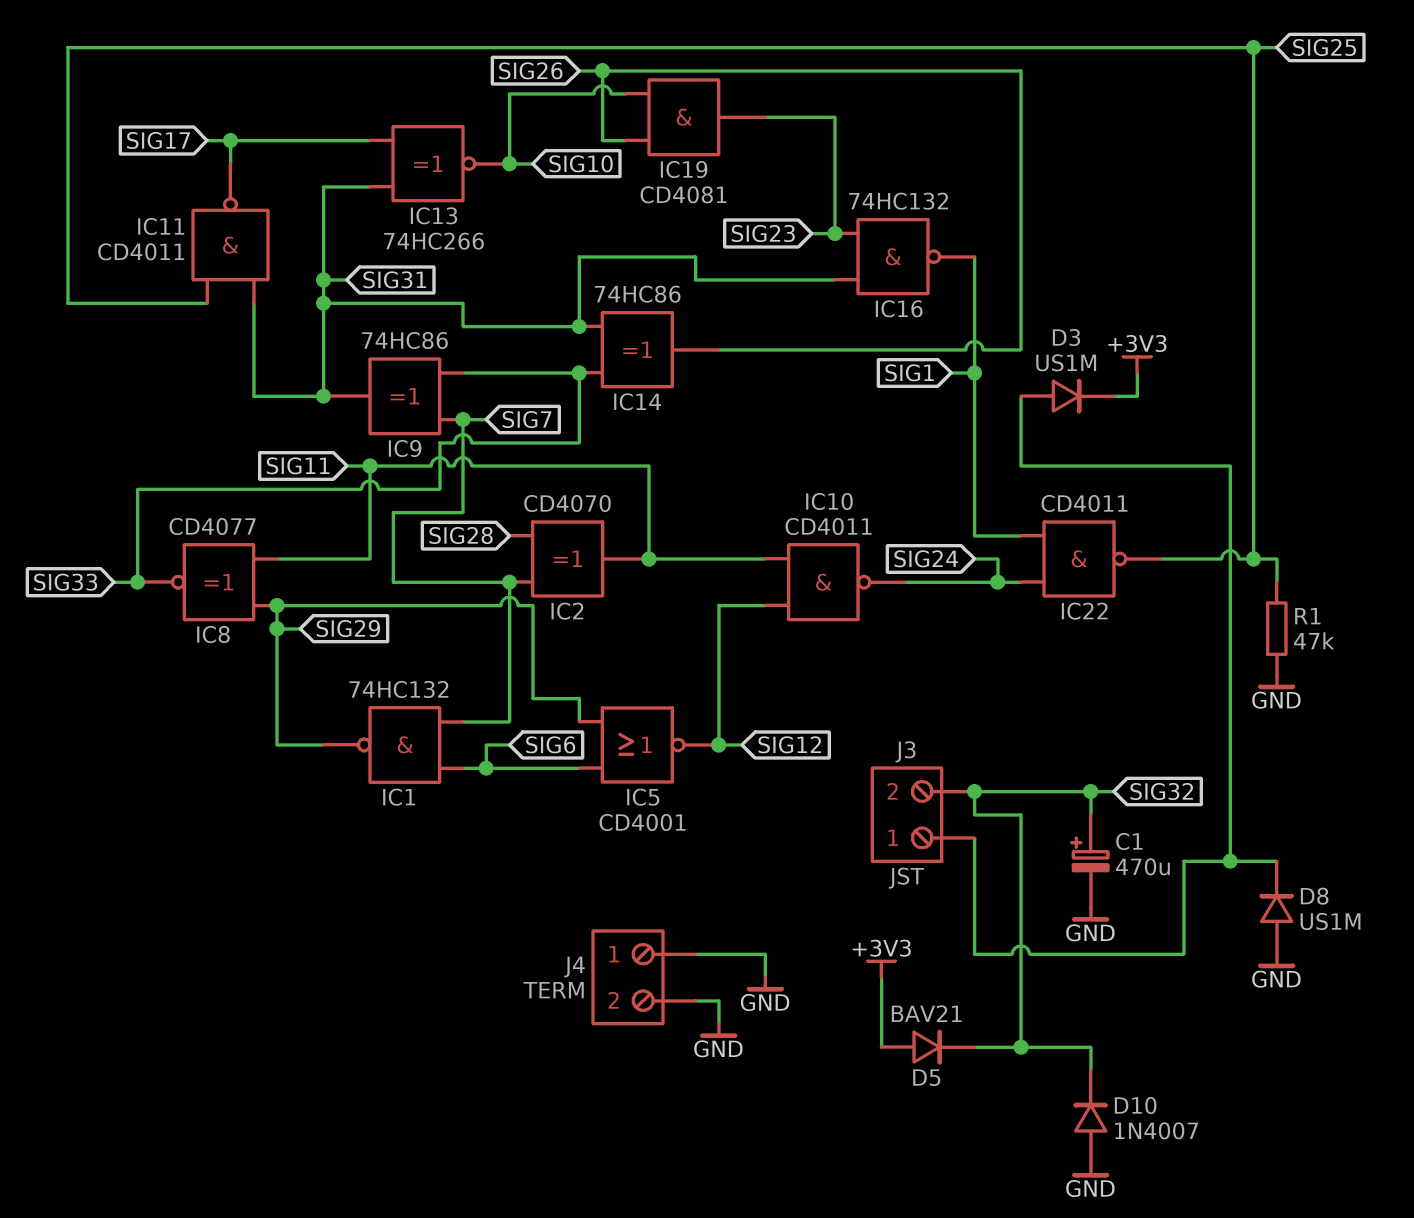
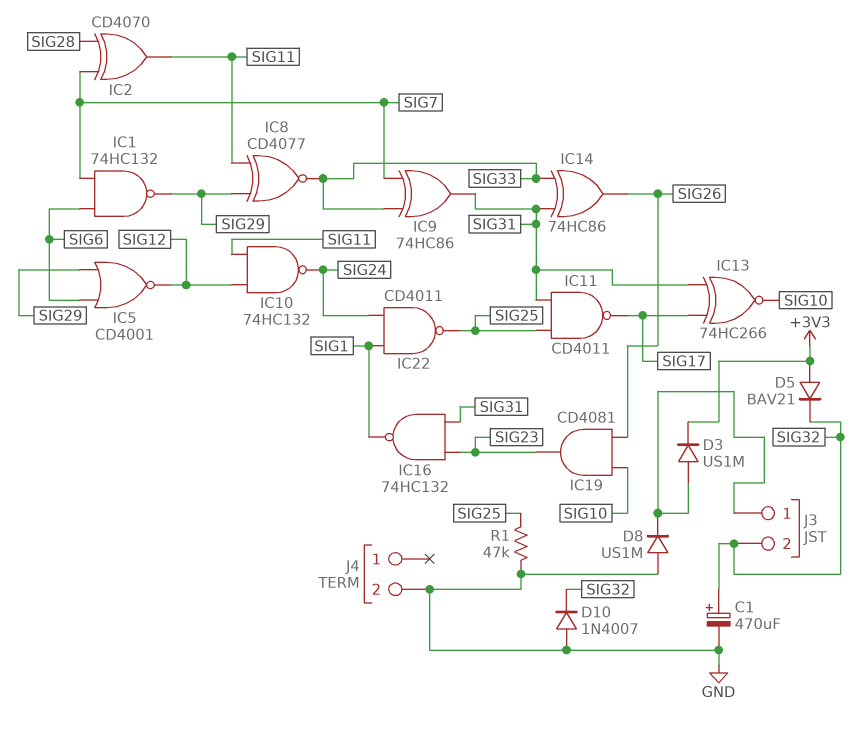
IC10: NAND CD4011 (in SIG11, in SIG12, out SIG24) -> NAND 74HC132 (in SIG11, in SIG12, out SIG24)
J4 pin 1: GND -> none

